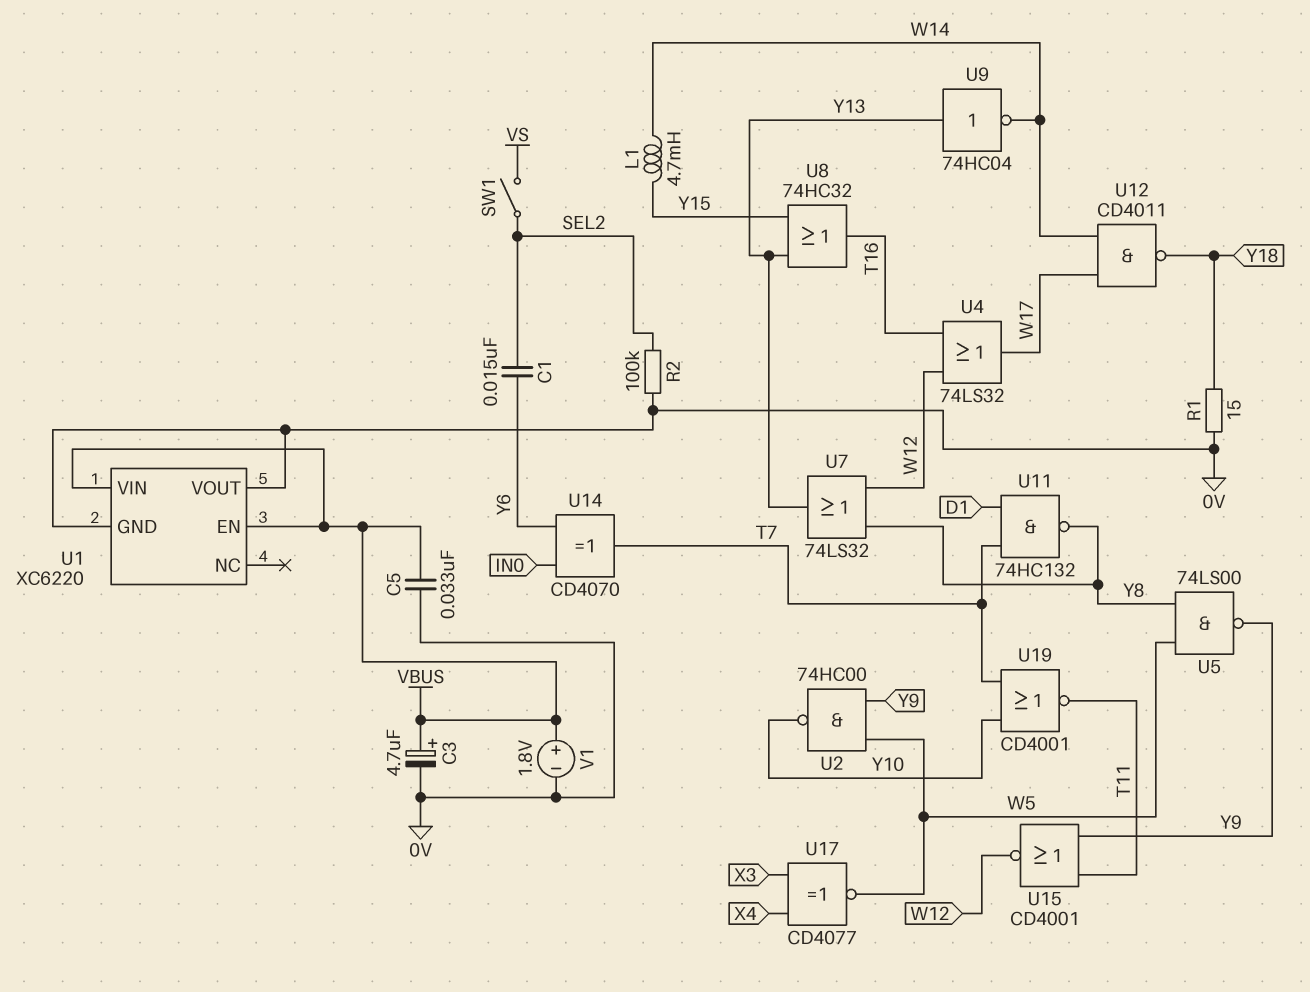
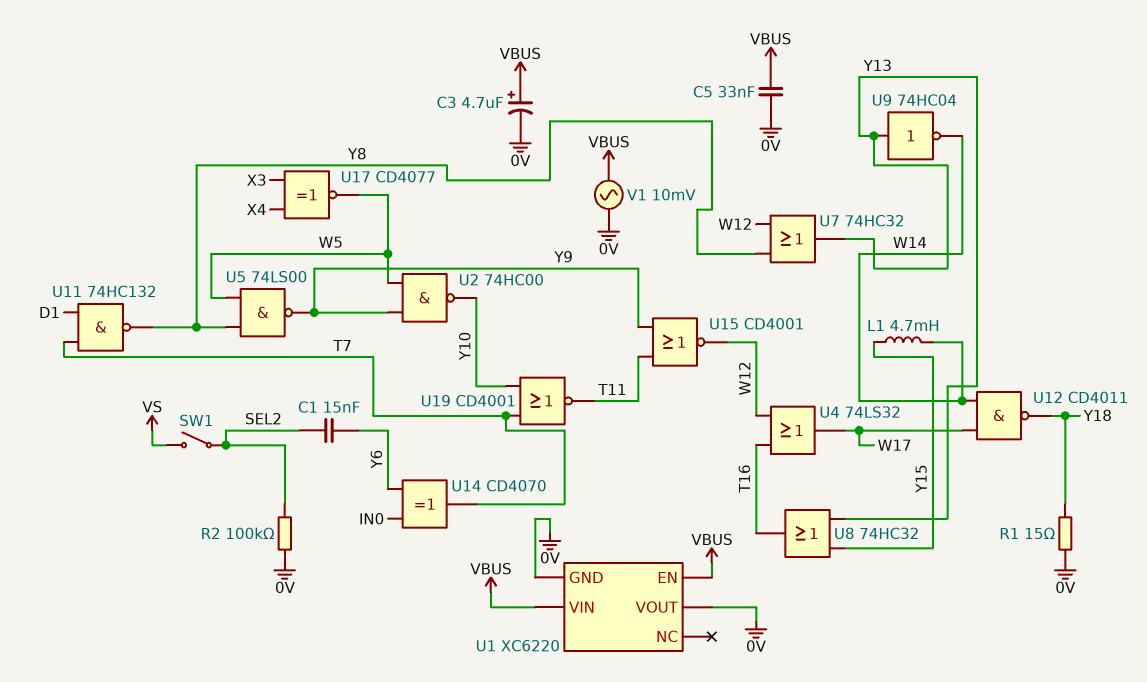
U7: OR 74LS32 (in W12, in Y8, out Y13) -> OR 74HC32 (in W12, in Y8, out Y13)
V1: 1.8V (plus VBUS, minus 0V) -> AC 10mV (0V, VBUS)

